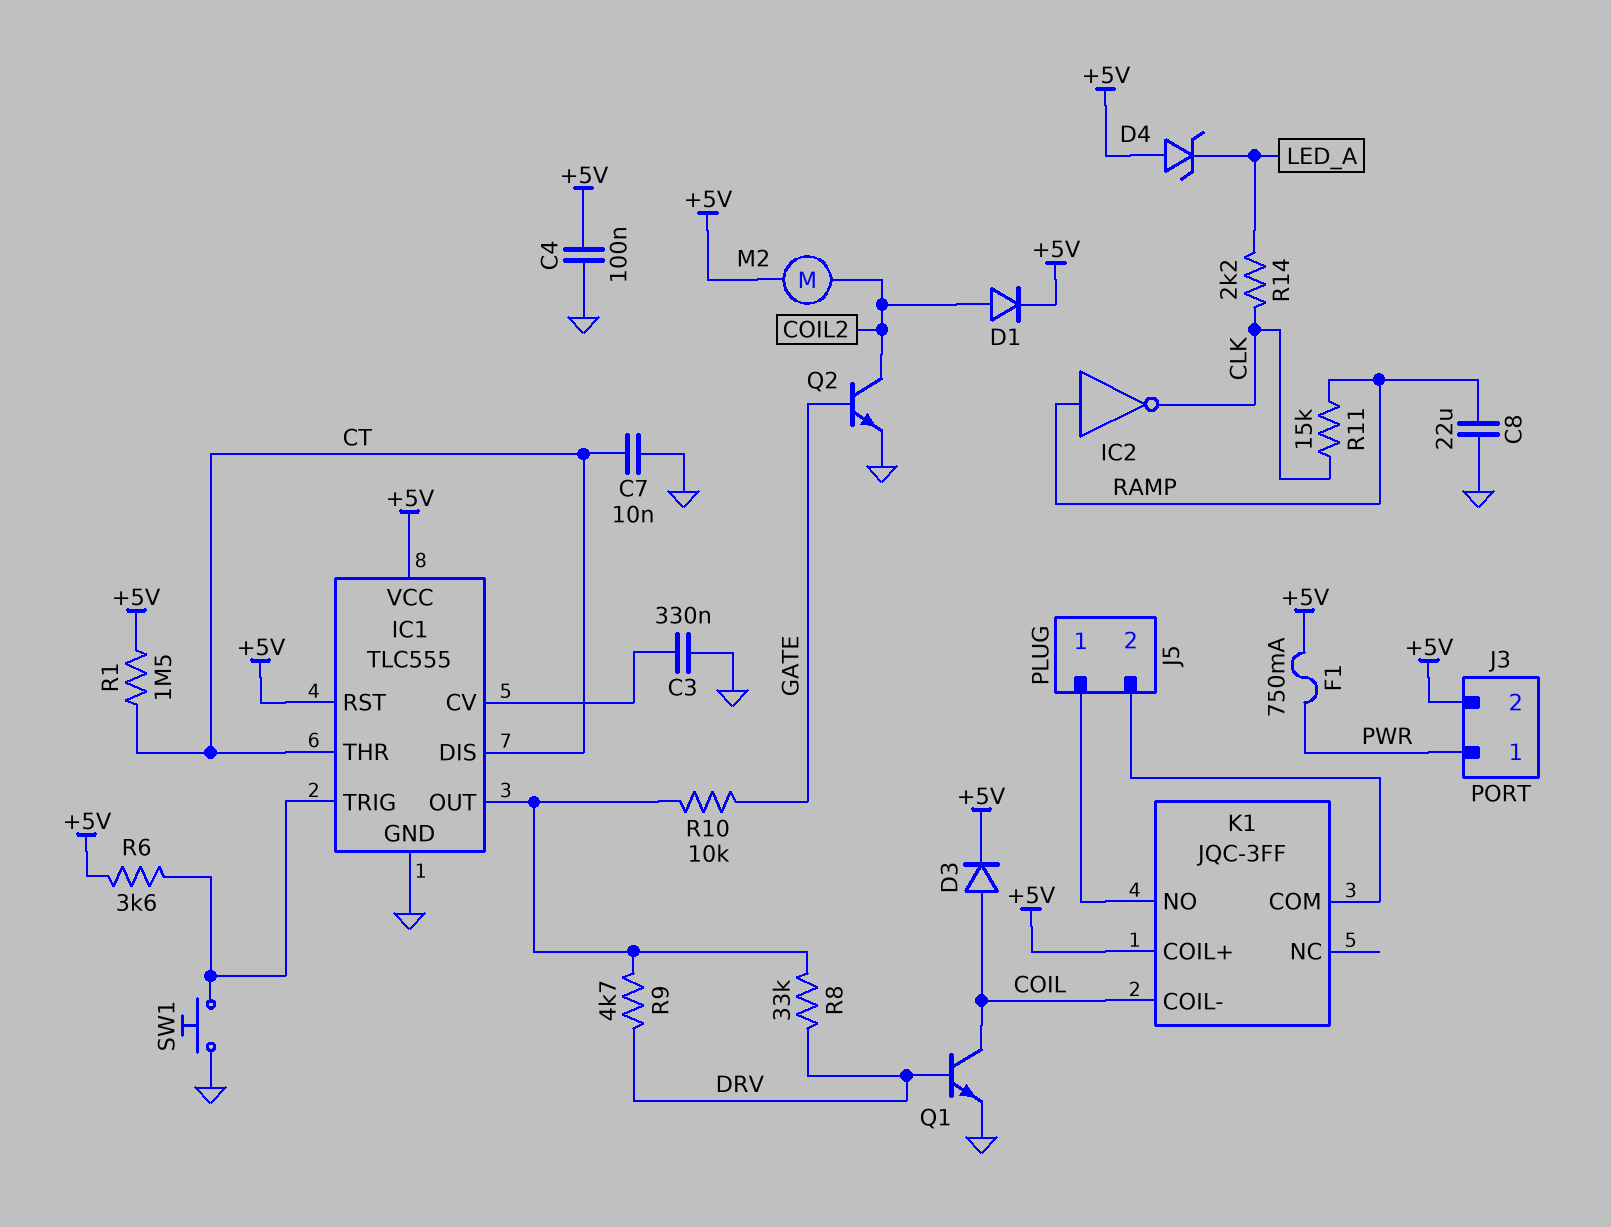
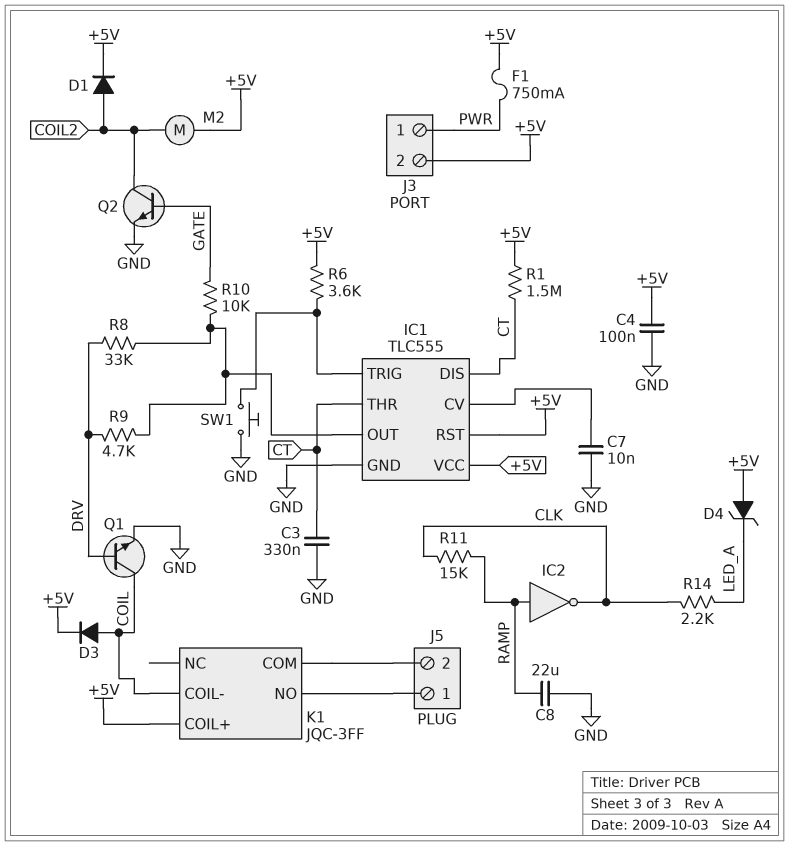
C3: 330nF (GND, IC1/CV) -> 330nF (CT, GND)
C7: 10nF (CT, GND) -> 10nF (GND, IC1/CV)

